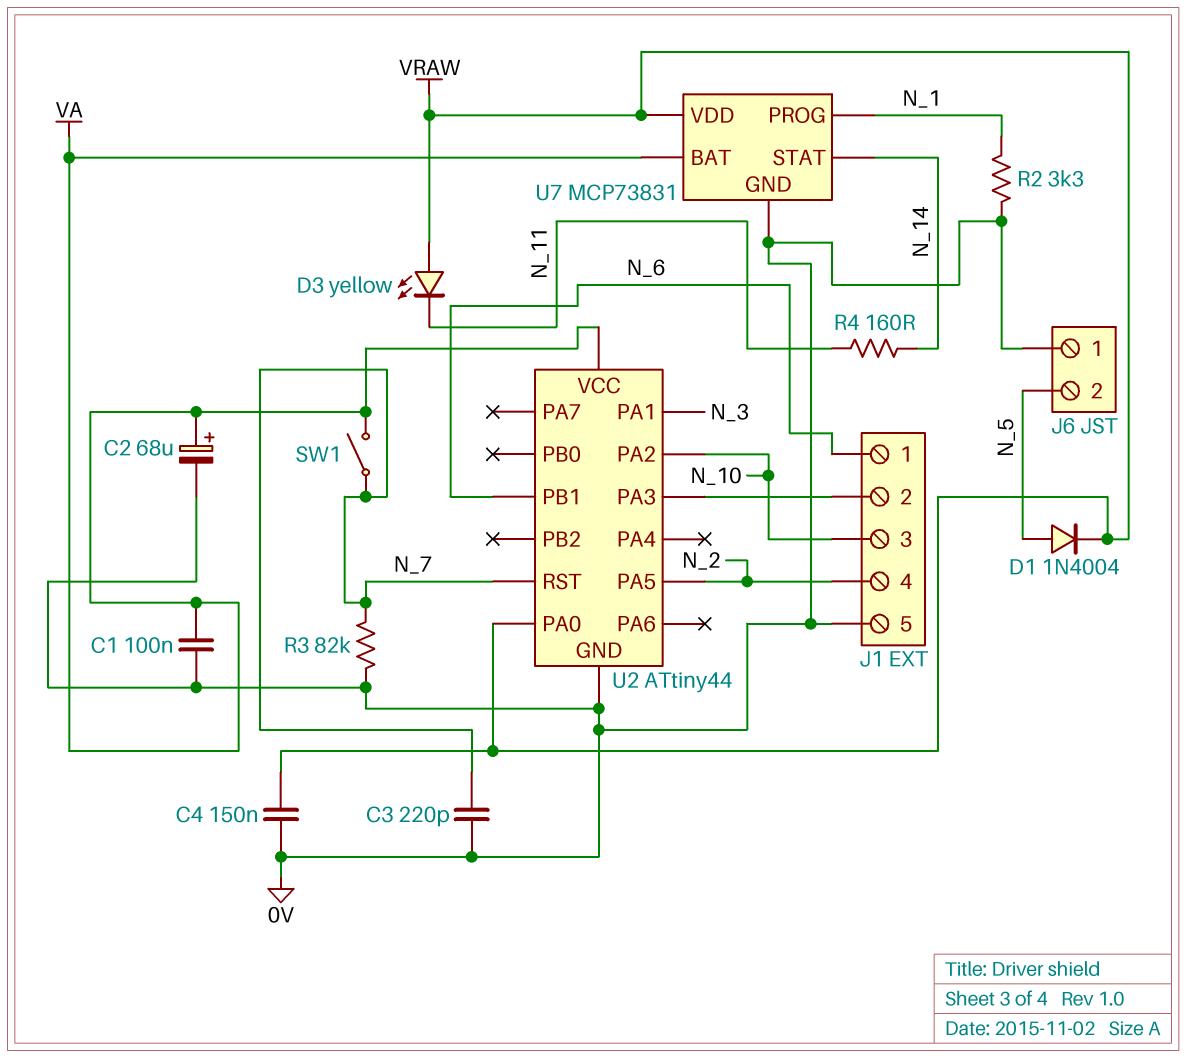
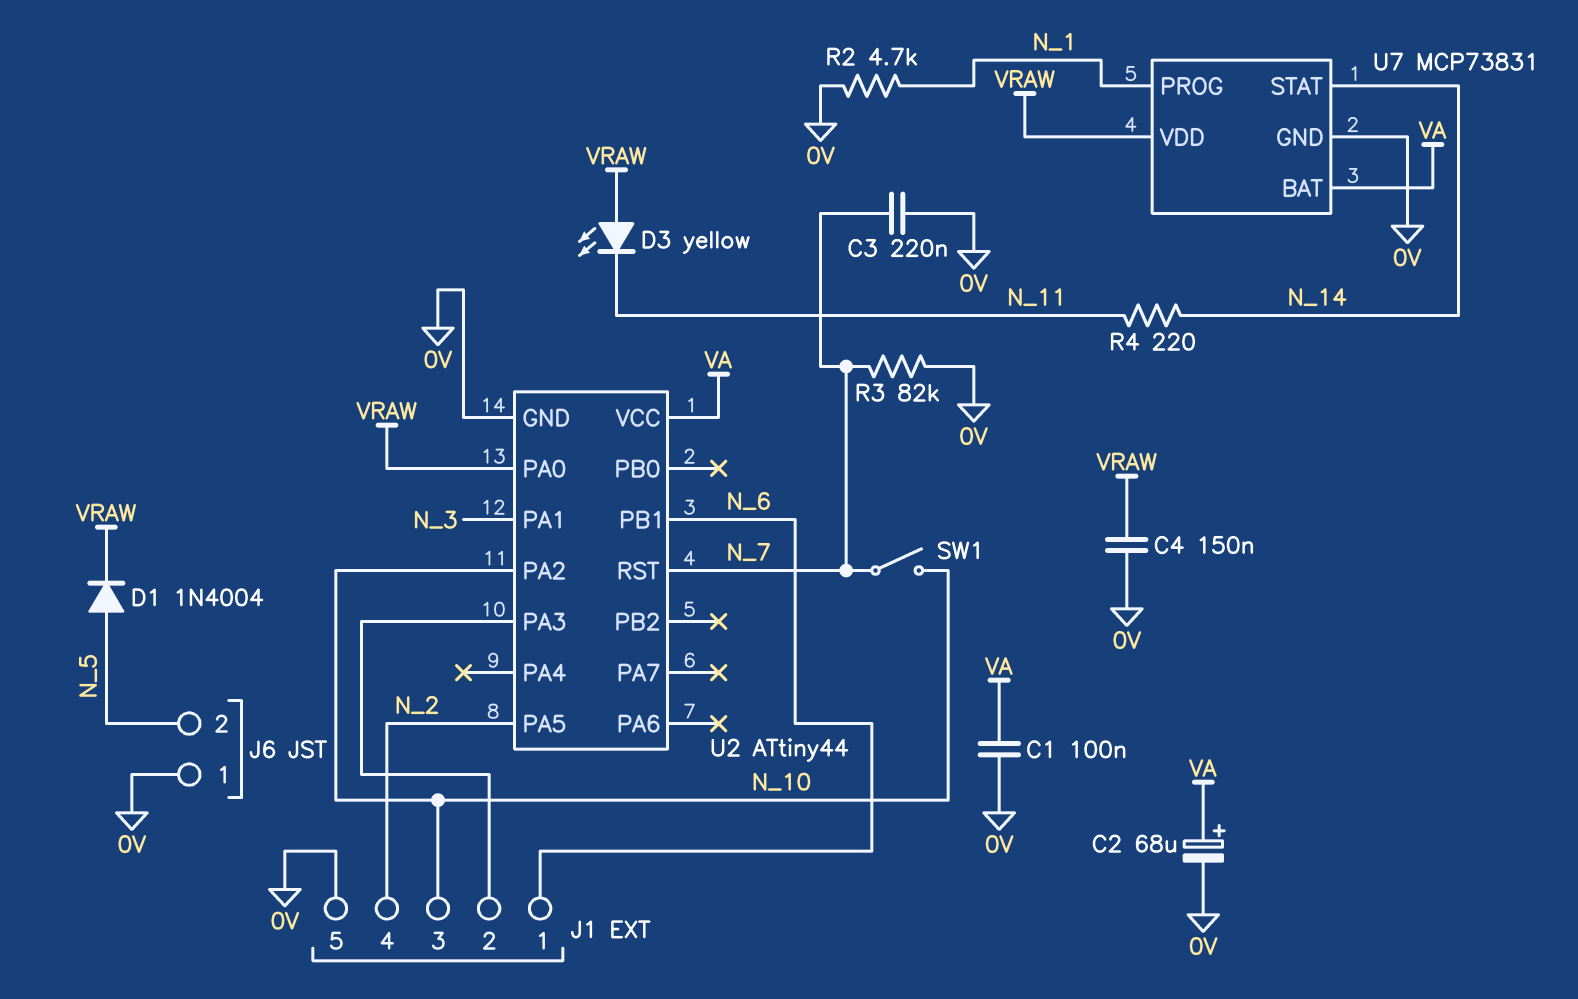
C3: 220pF (0V, N_7) -> 220nF (0V, N_7)
R2: 3.3k (0V, N_1) -> 4.7k (0V, N_1)
R4: 160 (N_11, N_14) -> 220 (N_11, N_14)
SW1: switch (N_7, VA) -> switch (N_7, N_10)

